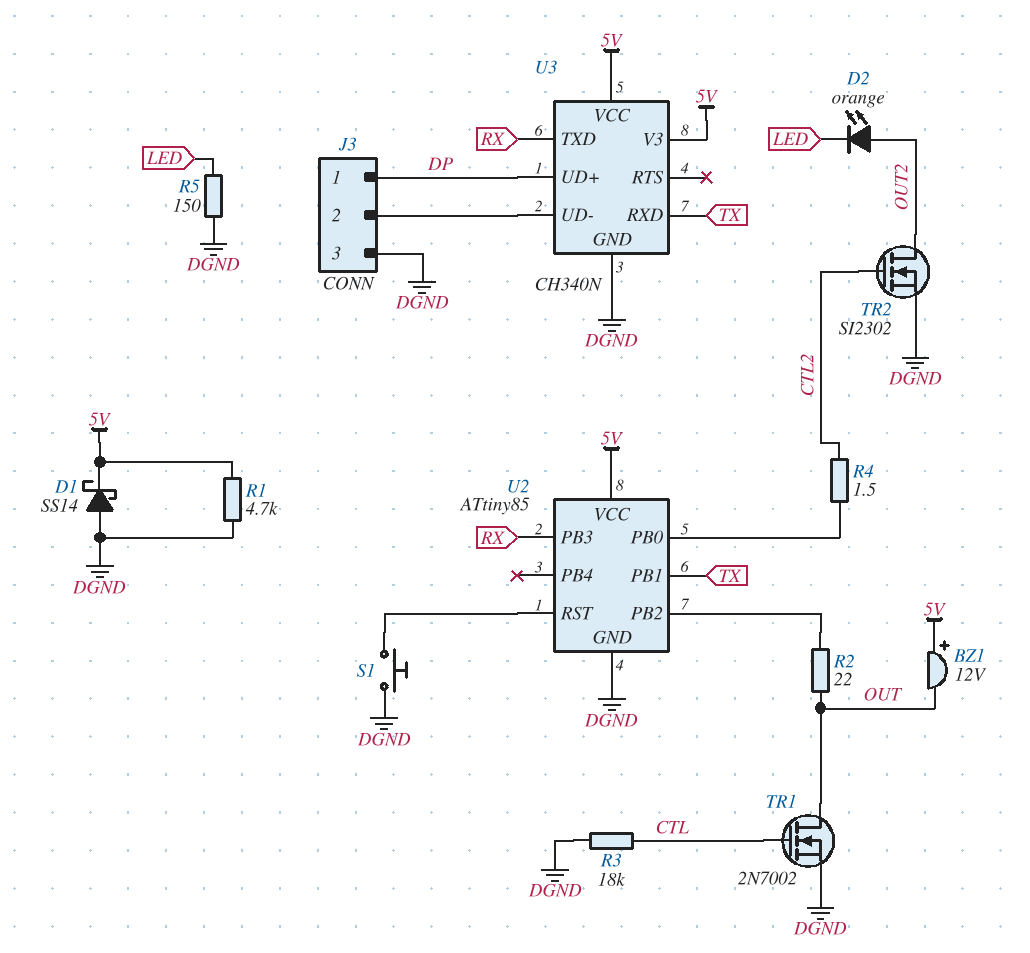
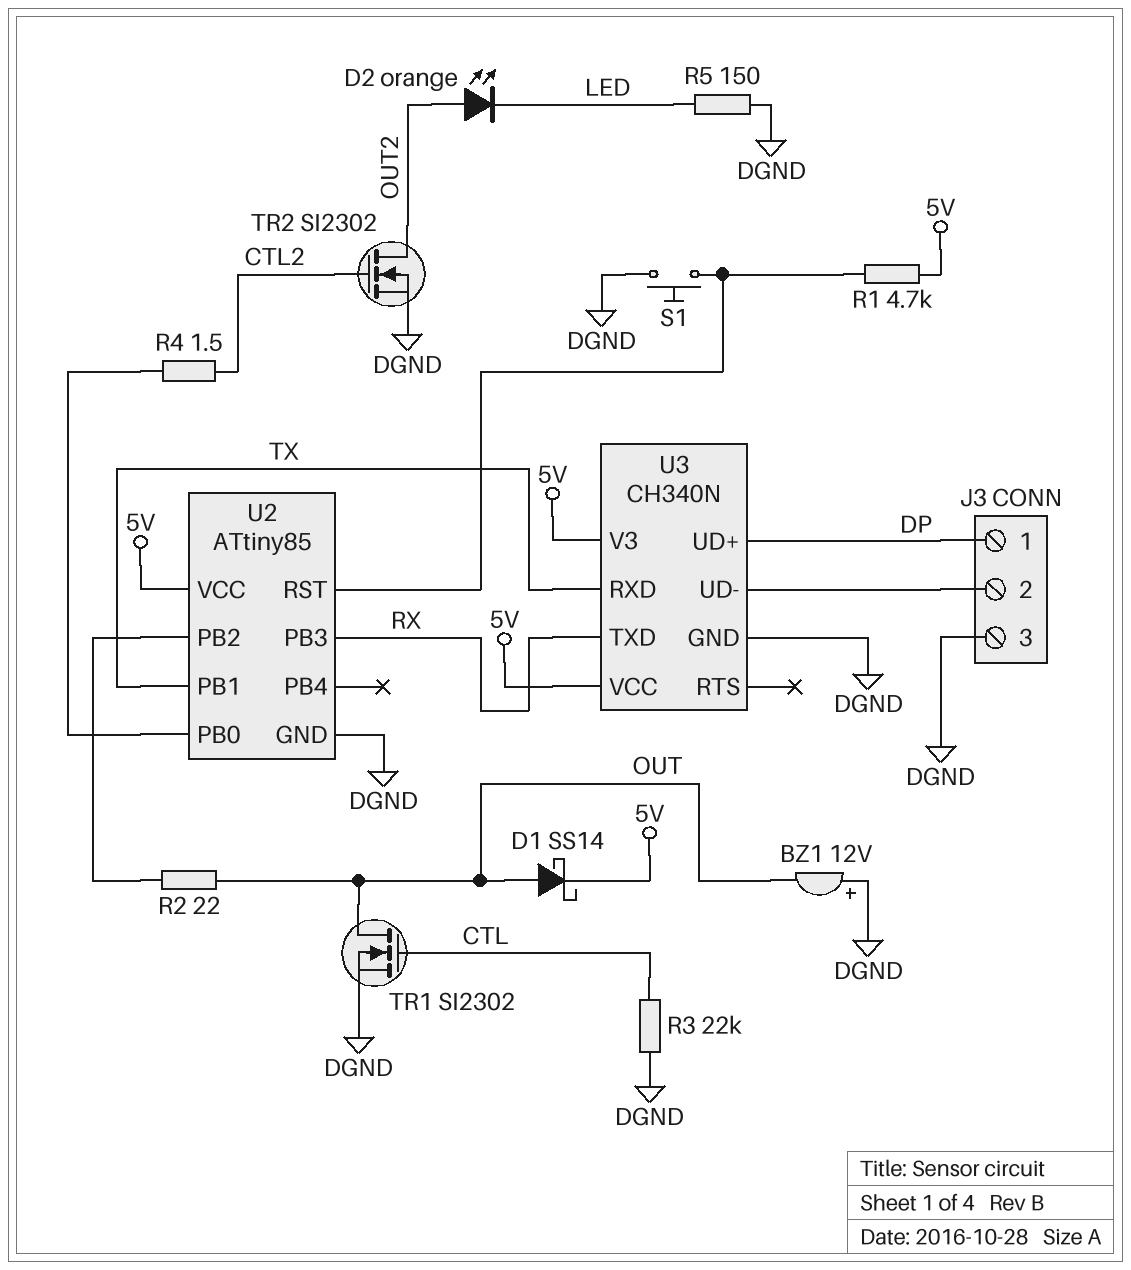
BZ1: buzzer 12V (plus 5V, minus OUT) -> buzzer 12V (plus DGND, minus OUT)
D1: schottky SS14 (A DGND, K 5V) -> schottky SS14 (A OUT, K 5V)
R1: 4.7k (5V, DGND) -> 4.7k (5V, U2/RST)
R3: 18k (CTL, DGND) -> 22k (CTL, DGND)
TR1: NMOS 2N7002 (G CTL, D OUT, S DGND) -> NMOS SI2302 (G CTL, D OUT, S DGND)

